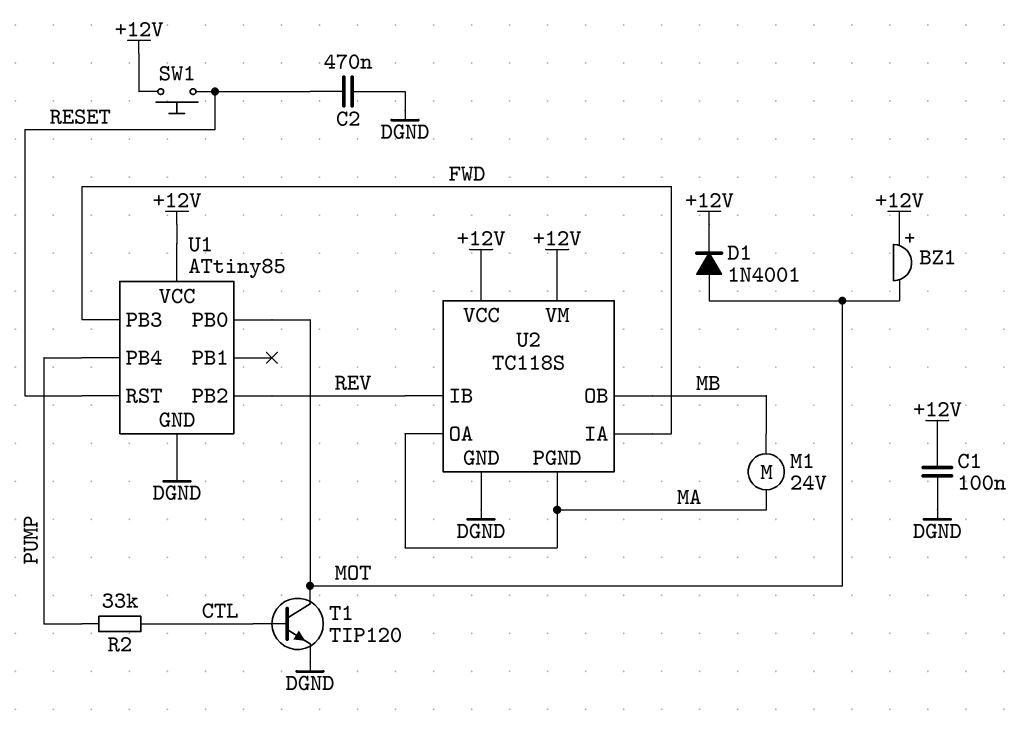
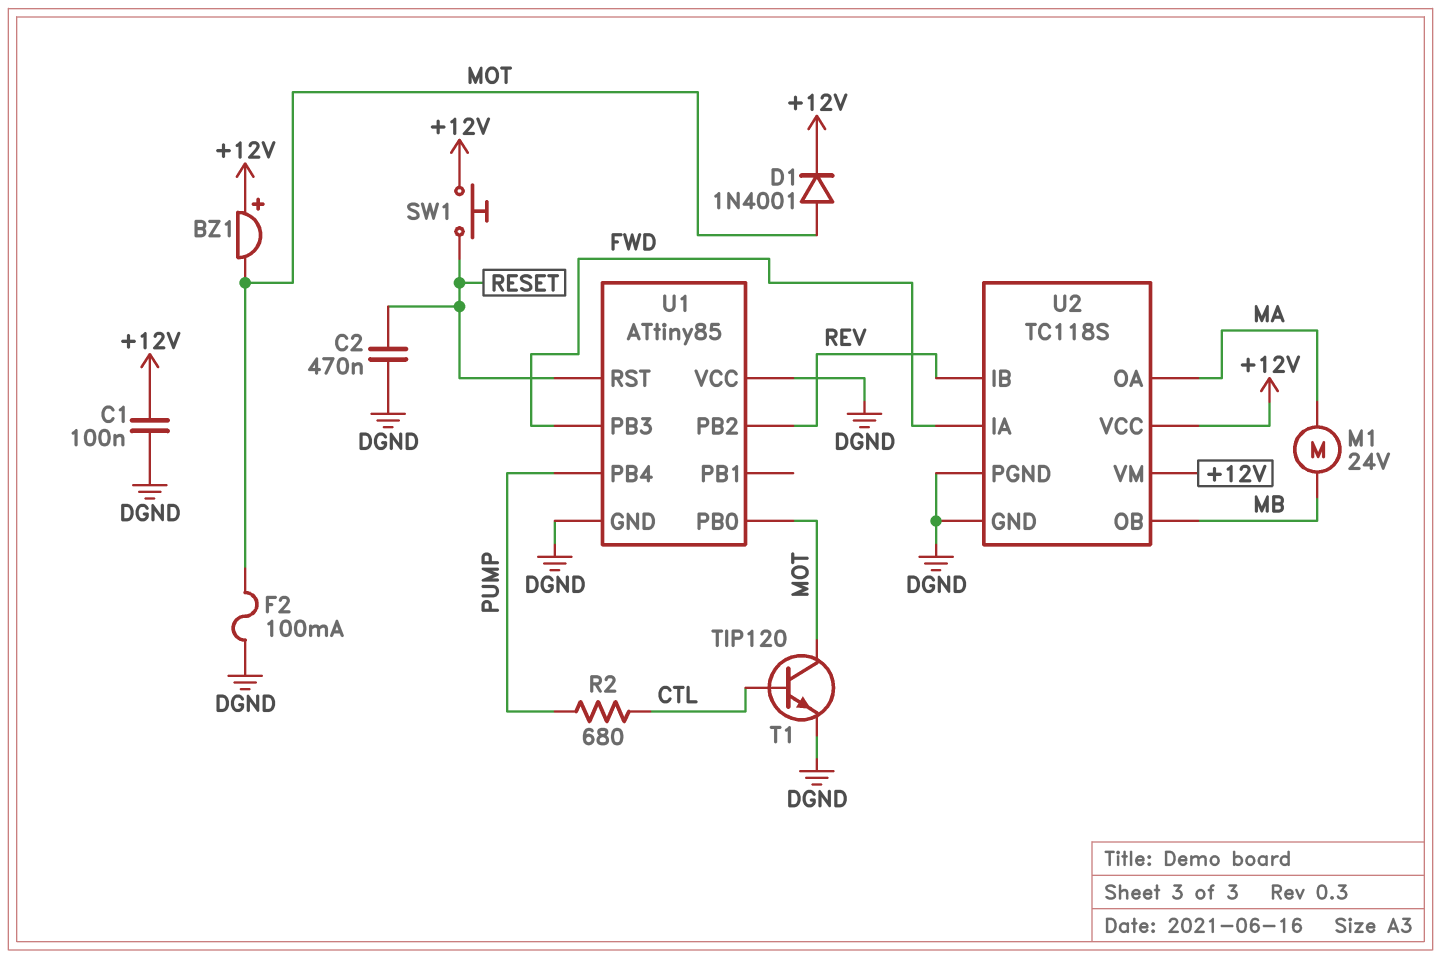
F2: none -> 100mA (DGND, MOT)
R2: 33k (CTL, PUMP) -> 680 (CTL, PUMP)
U1 pin VCC: +12V -> DGND
U2 pin PGND: MA -> DGND

